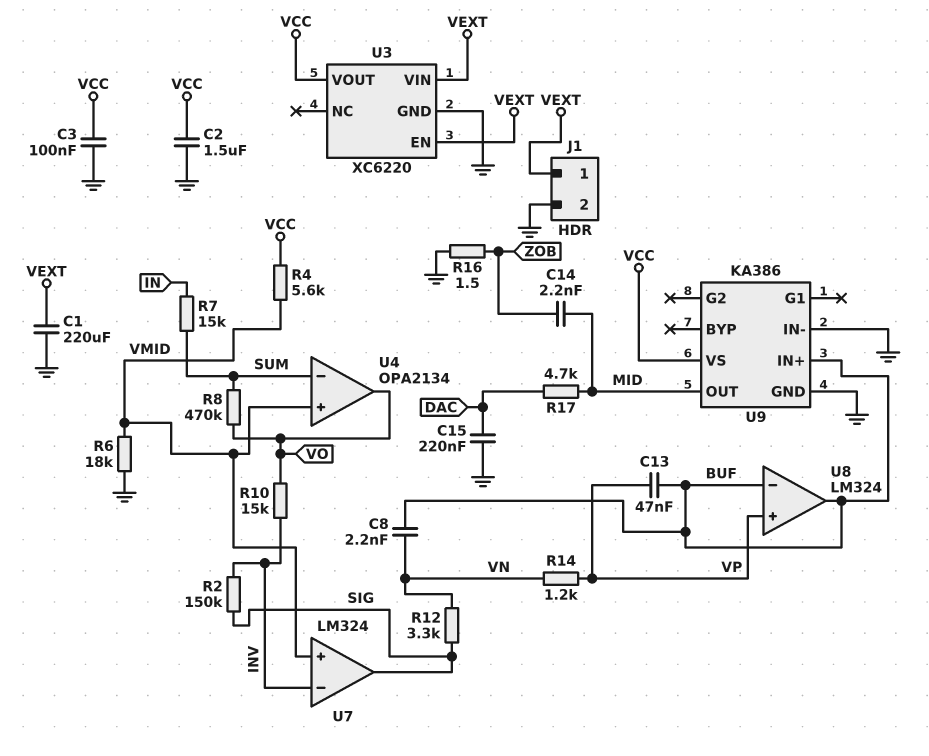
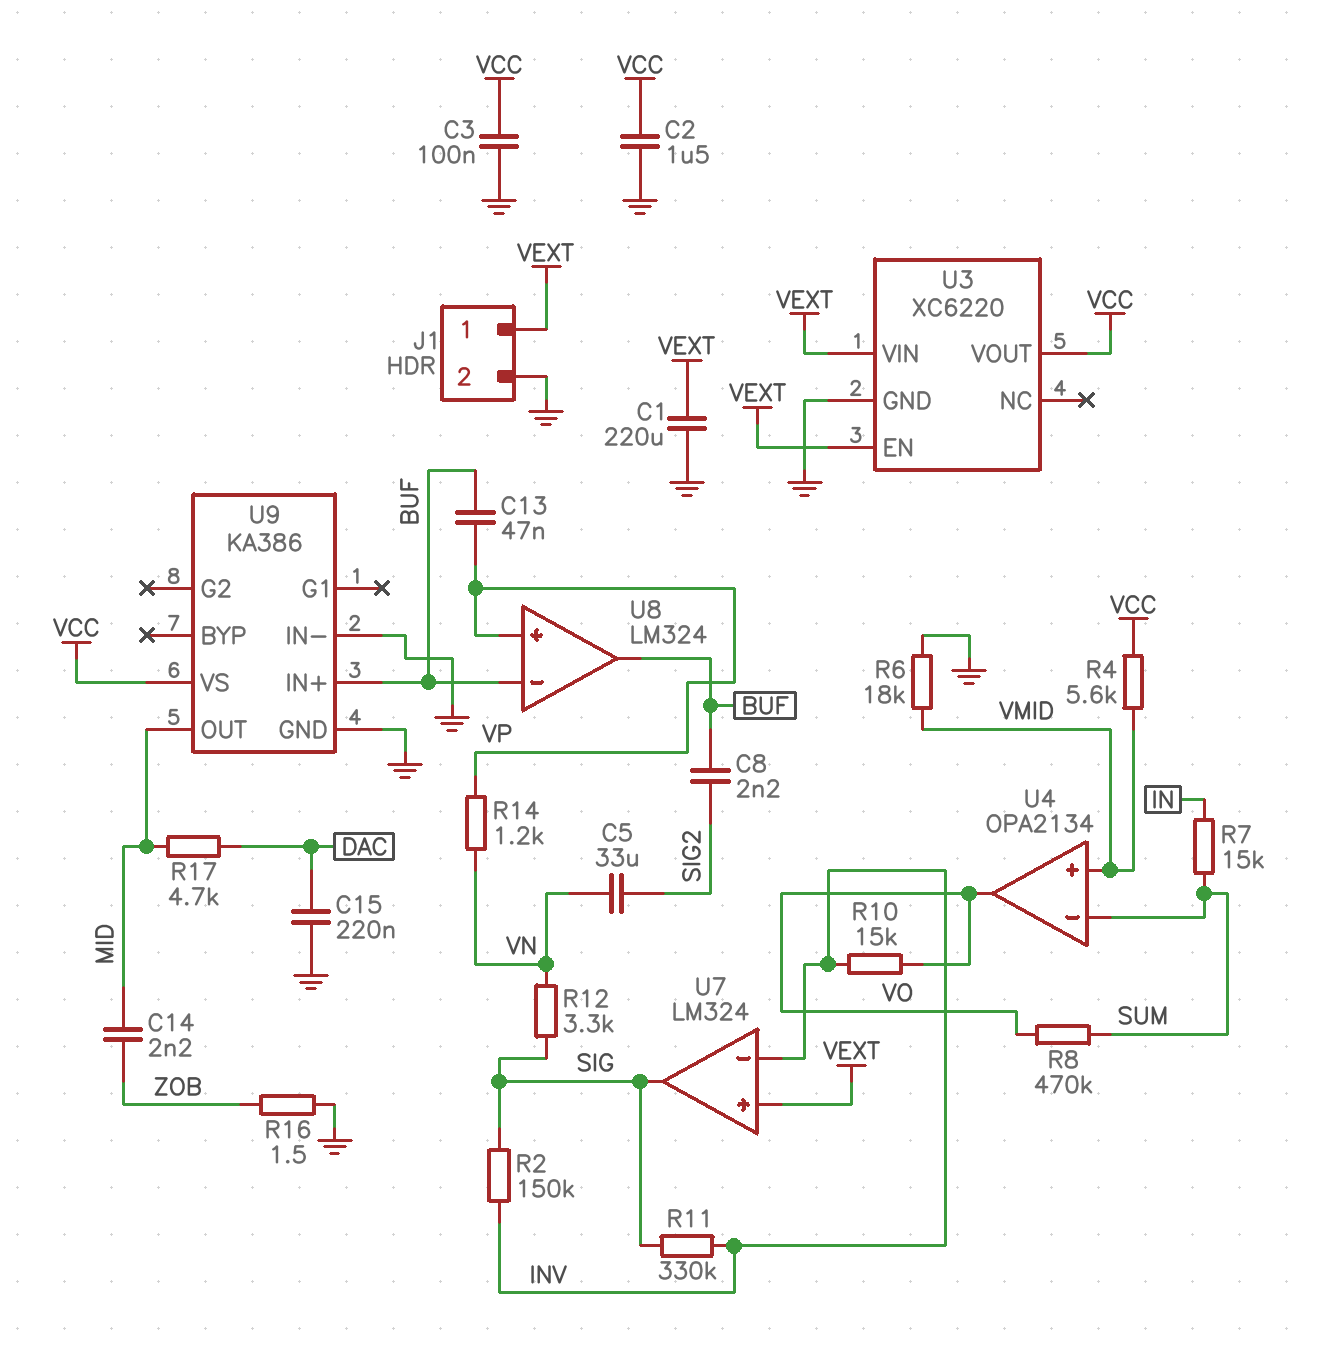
C5: none -> 33uF (SIG2, VN)
C8: 2.2nF (BUF, VN) -> 2.2nF (BUF, SIG2)
R11: none -> 330k (INV, SIG)
U7 pin in+: VMID -> VEXT

